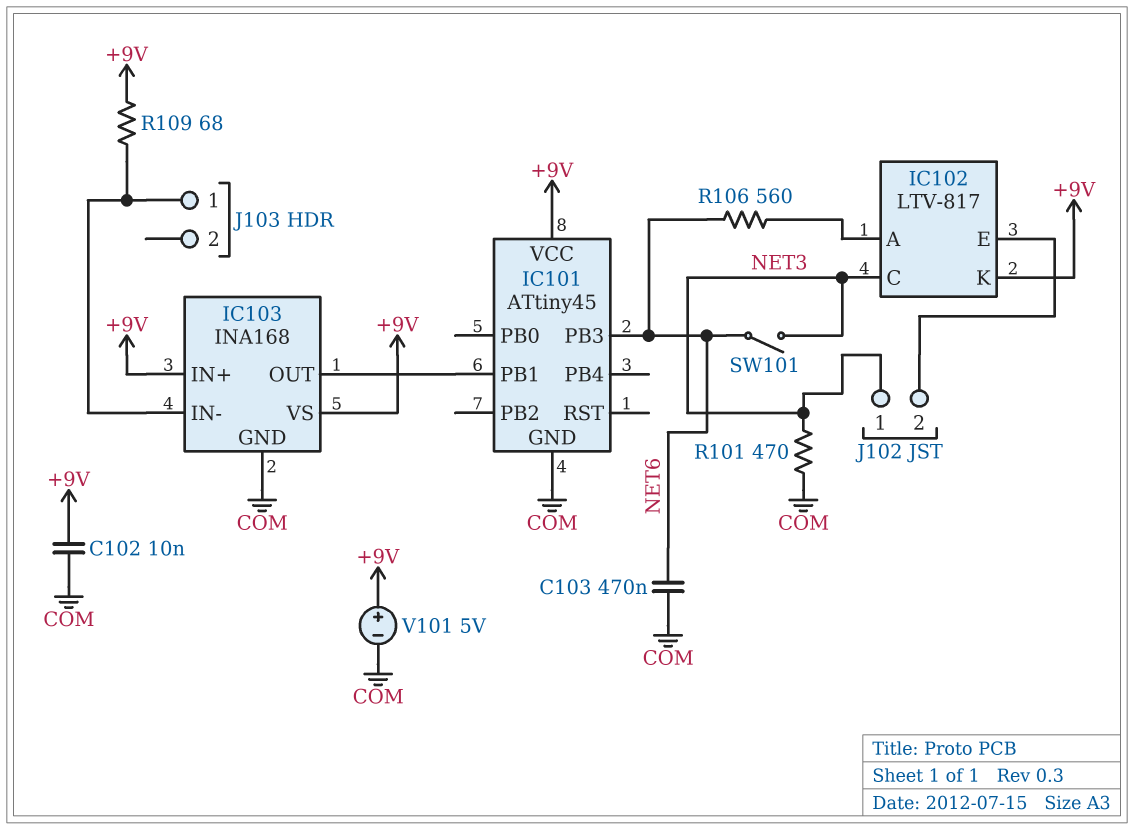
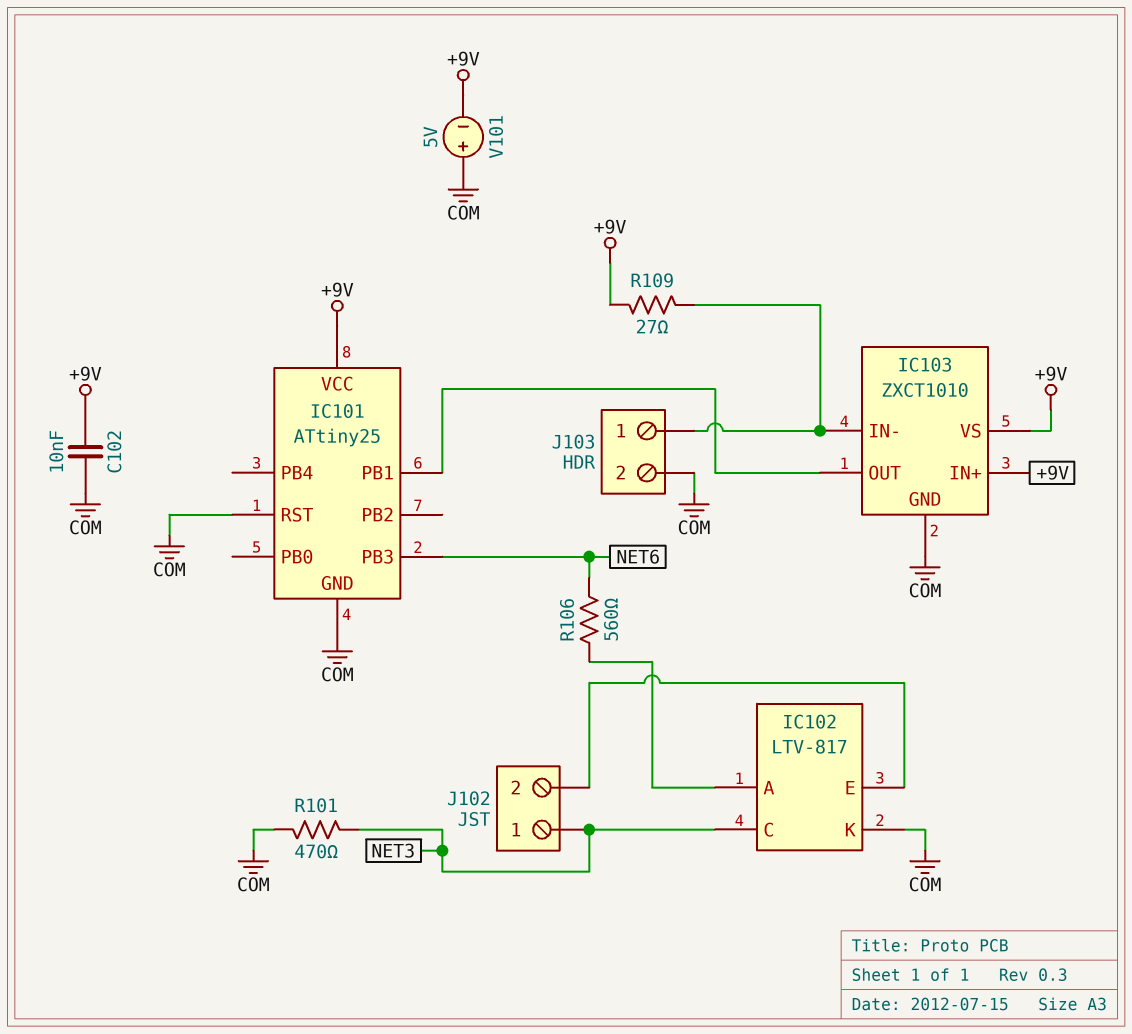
C103: 470nF (COM, NET6) -> none
IC101: ATtiny45 -> ATtiny25
IC101 pin RST: none -> COM
IC102 pin K: +9V -> COM
IC103: INA168 -> ZXCT1010
J103 pin 2: none -> COM
R109: 68 (+9V, IC103/IN-) -> 27 (+9V, IC103/IN-)
SW101: switch (NET3, NET6) -> none
V101: 5V (plus +9V, minus COM) -> 5V (plus COM, minus +9V)

